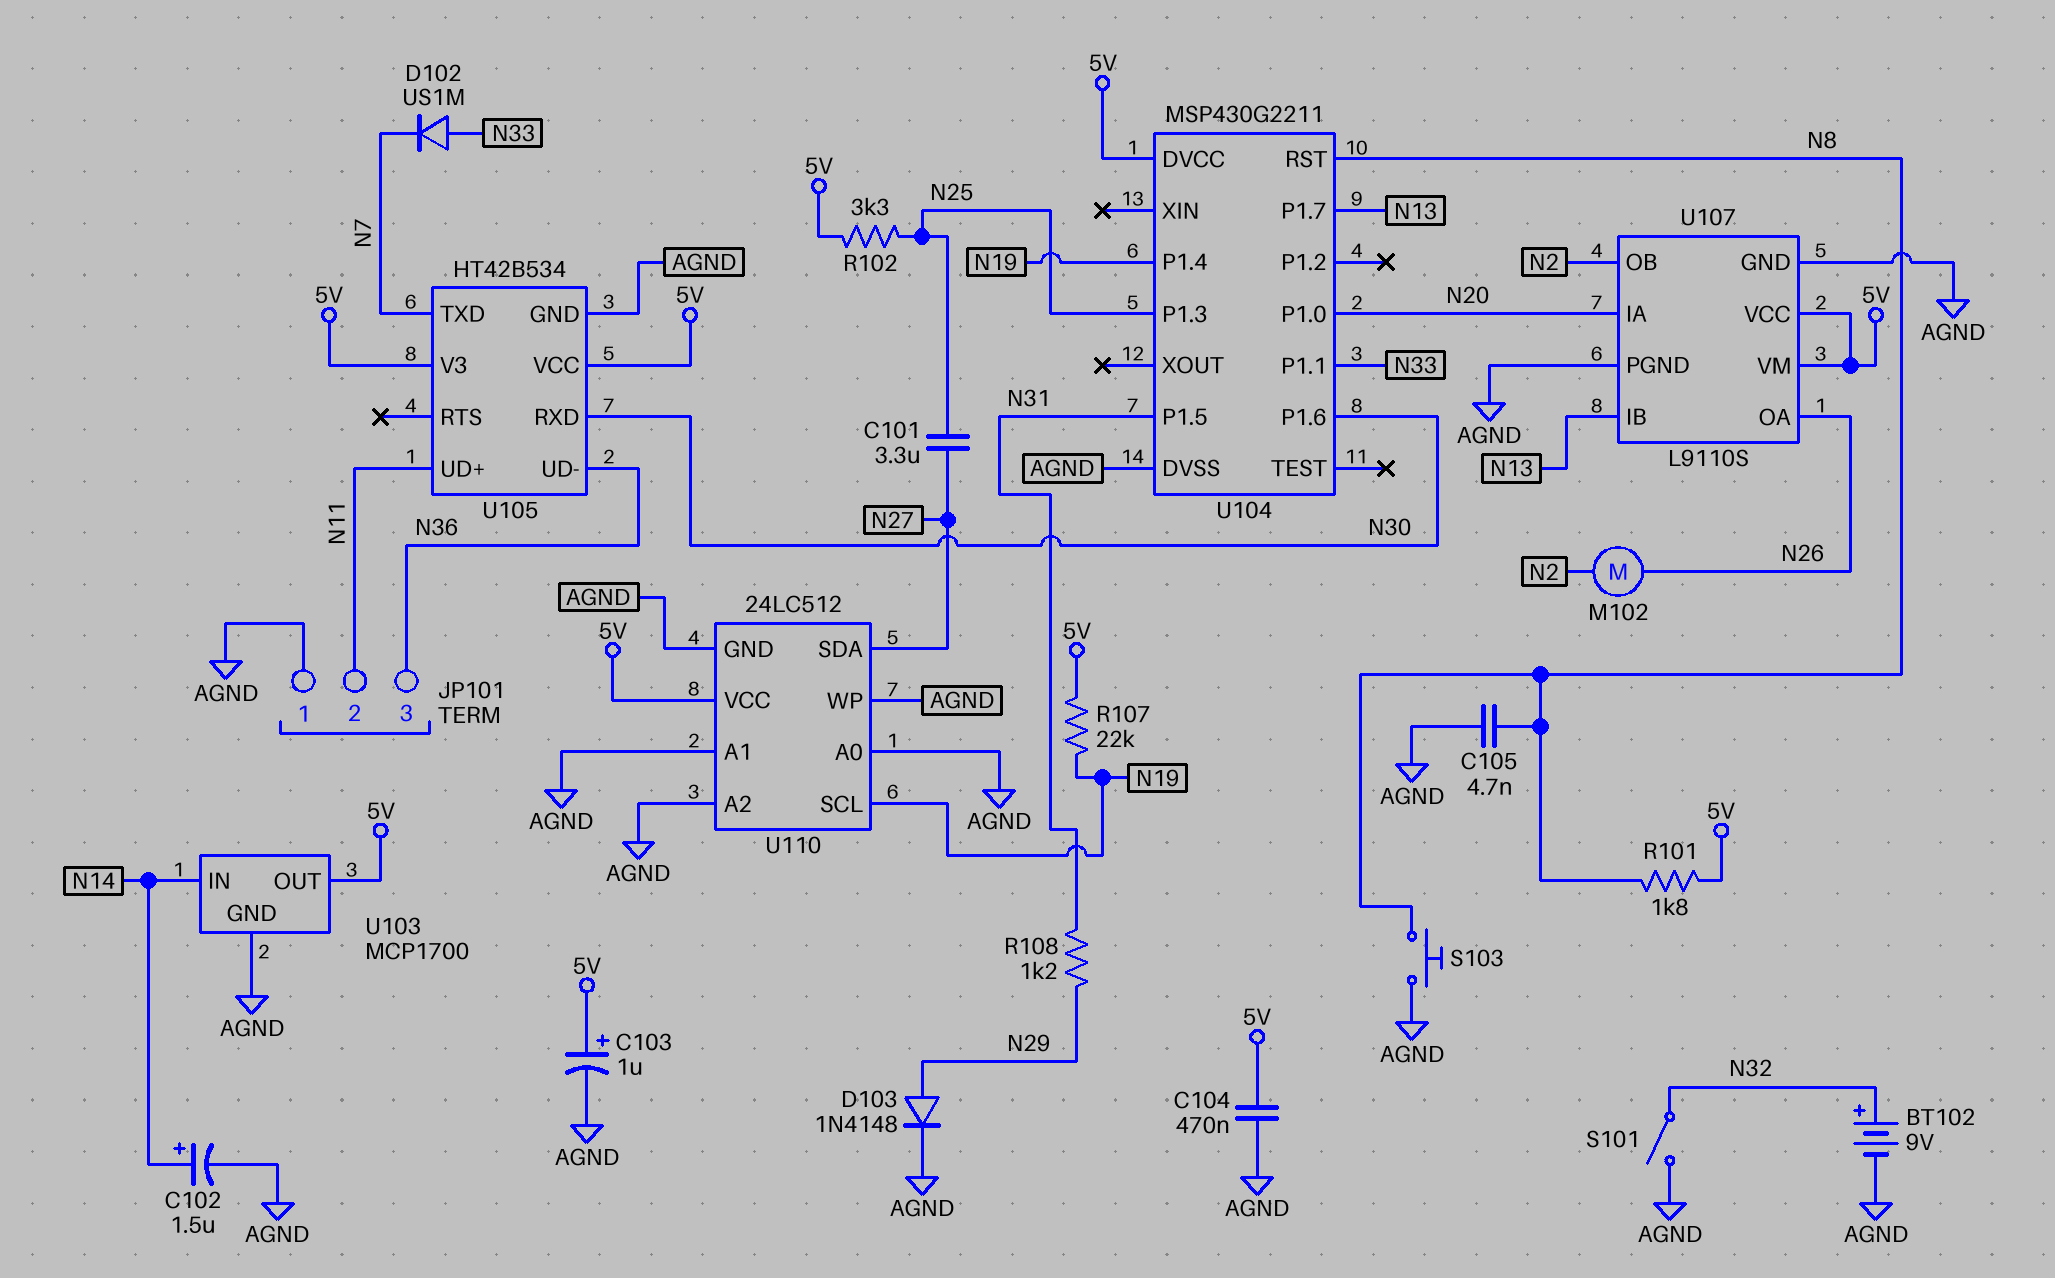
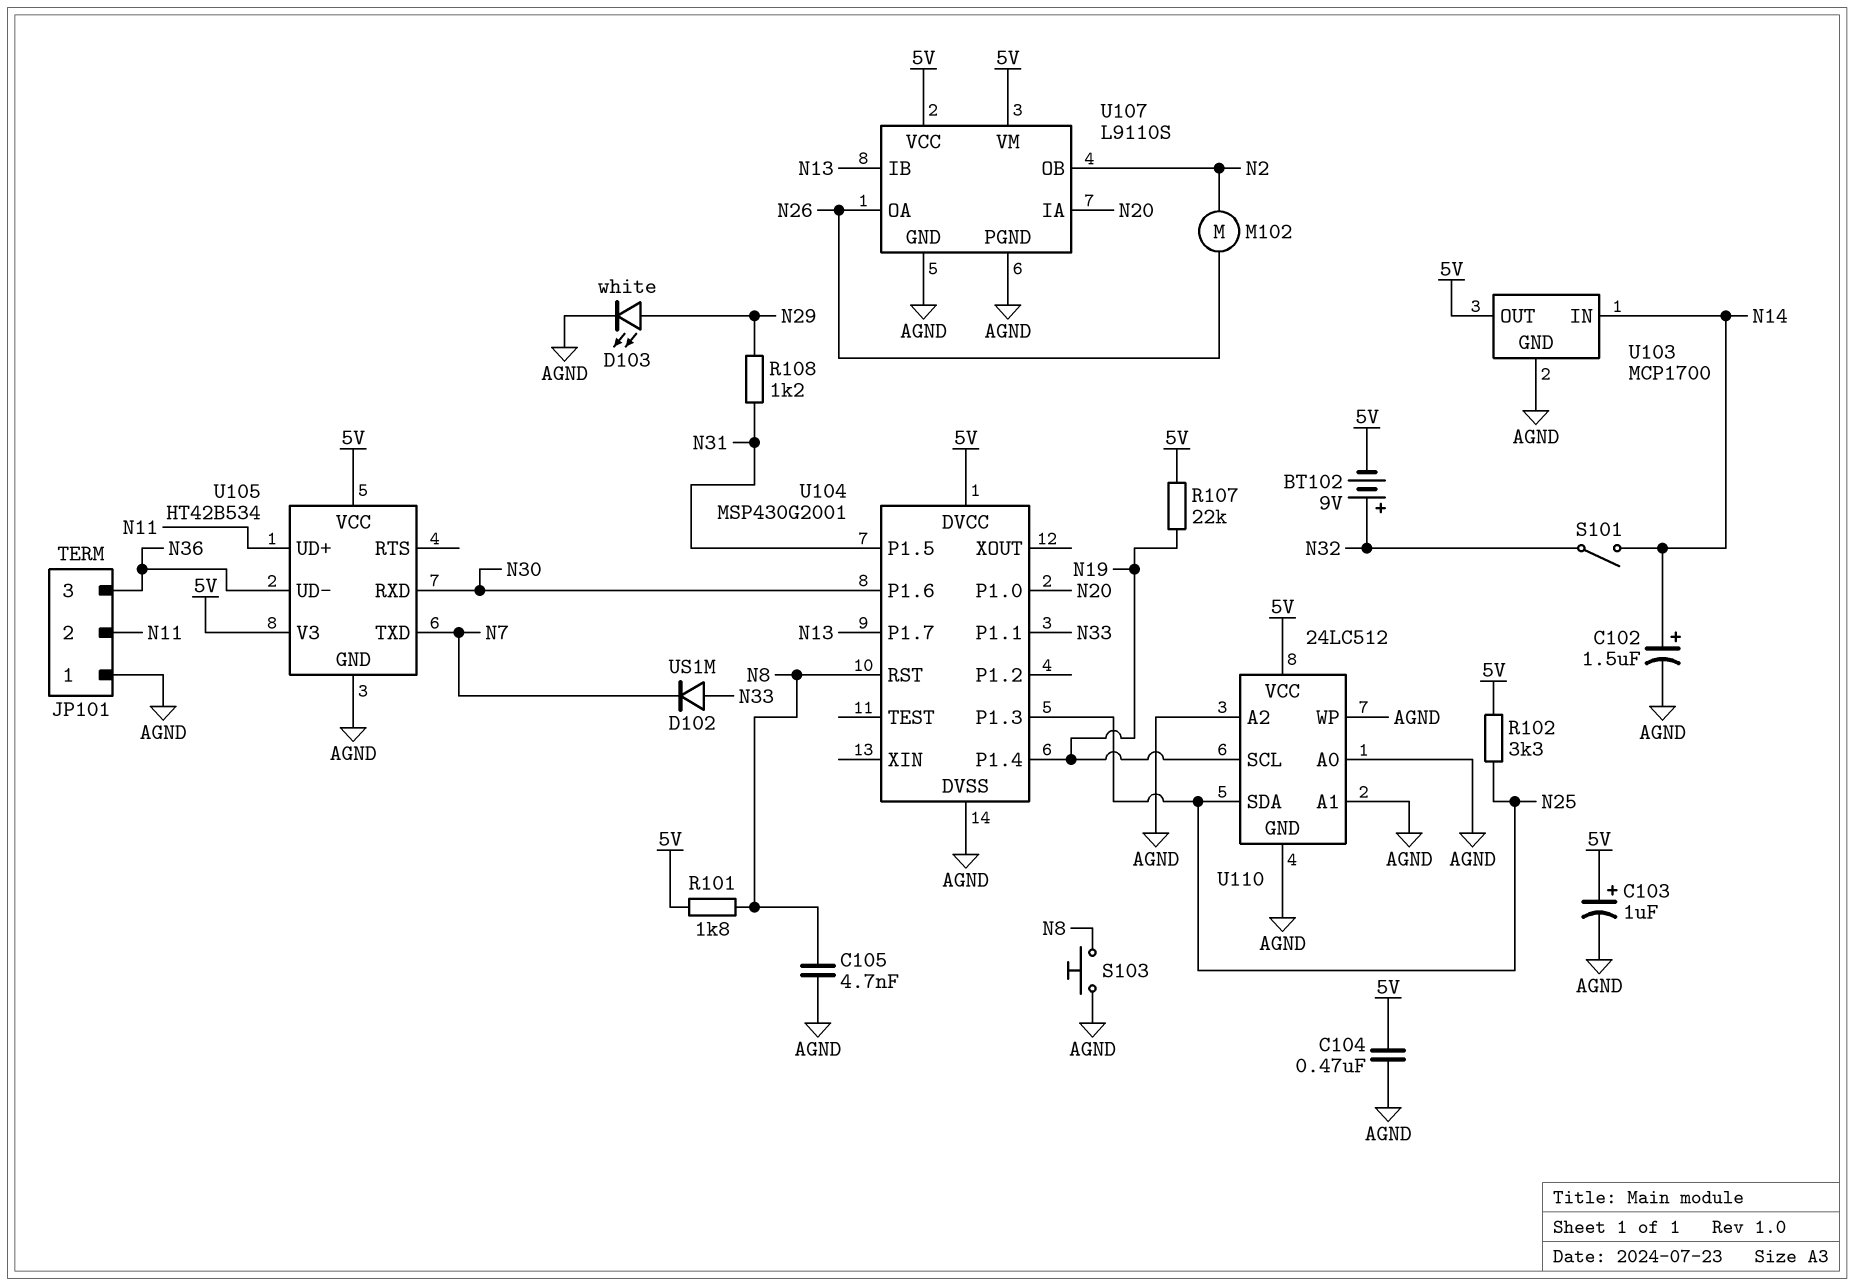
BT102: 9V (plus N32, minus AGND) -> 9V (plus N32, minus 5V)
C101: 3.3uF (N25, N27) -> none
D103: diode 1N4148 (A N29, K AGND) -> LED white (A N29, K AGND)
S101: switch (AGND, N32) -> switch (N14, N32)
U104: MSP430G2211 -> MSP430G2001
U110 pin SDA: N27 -> N25

